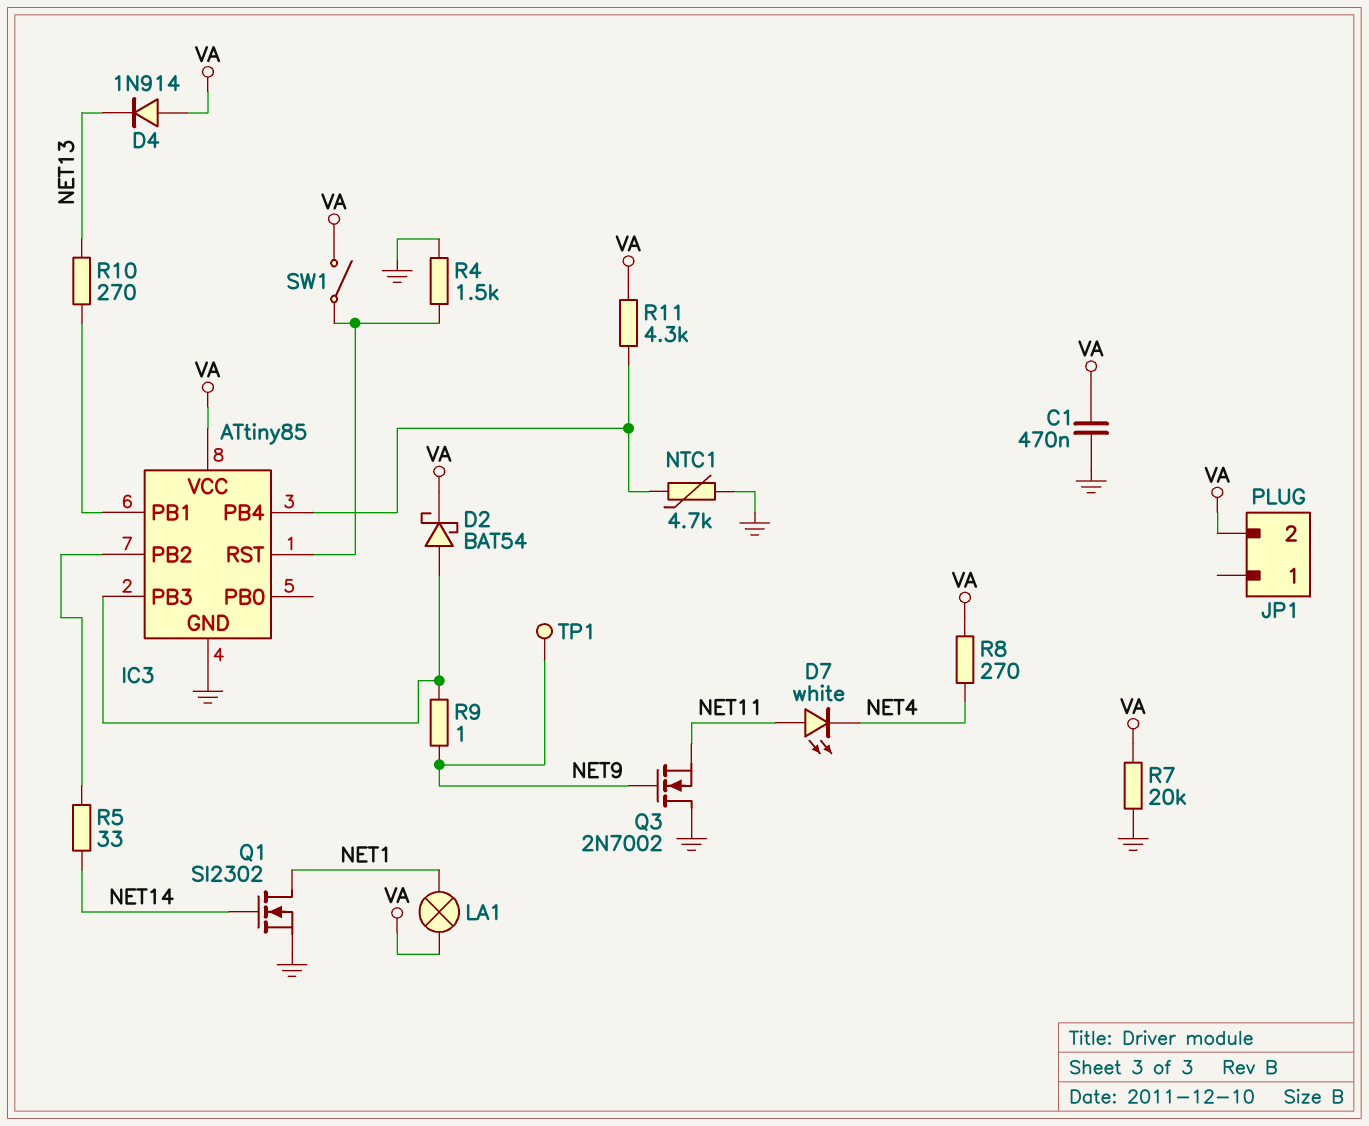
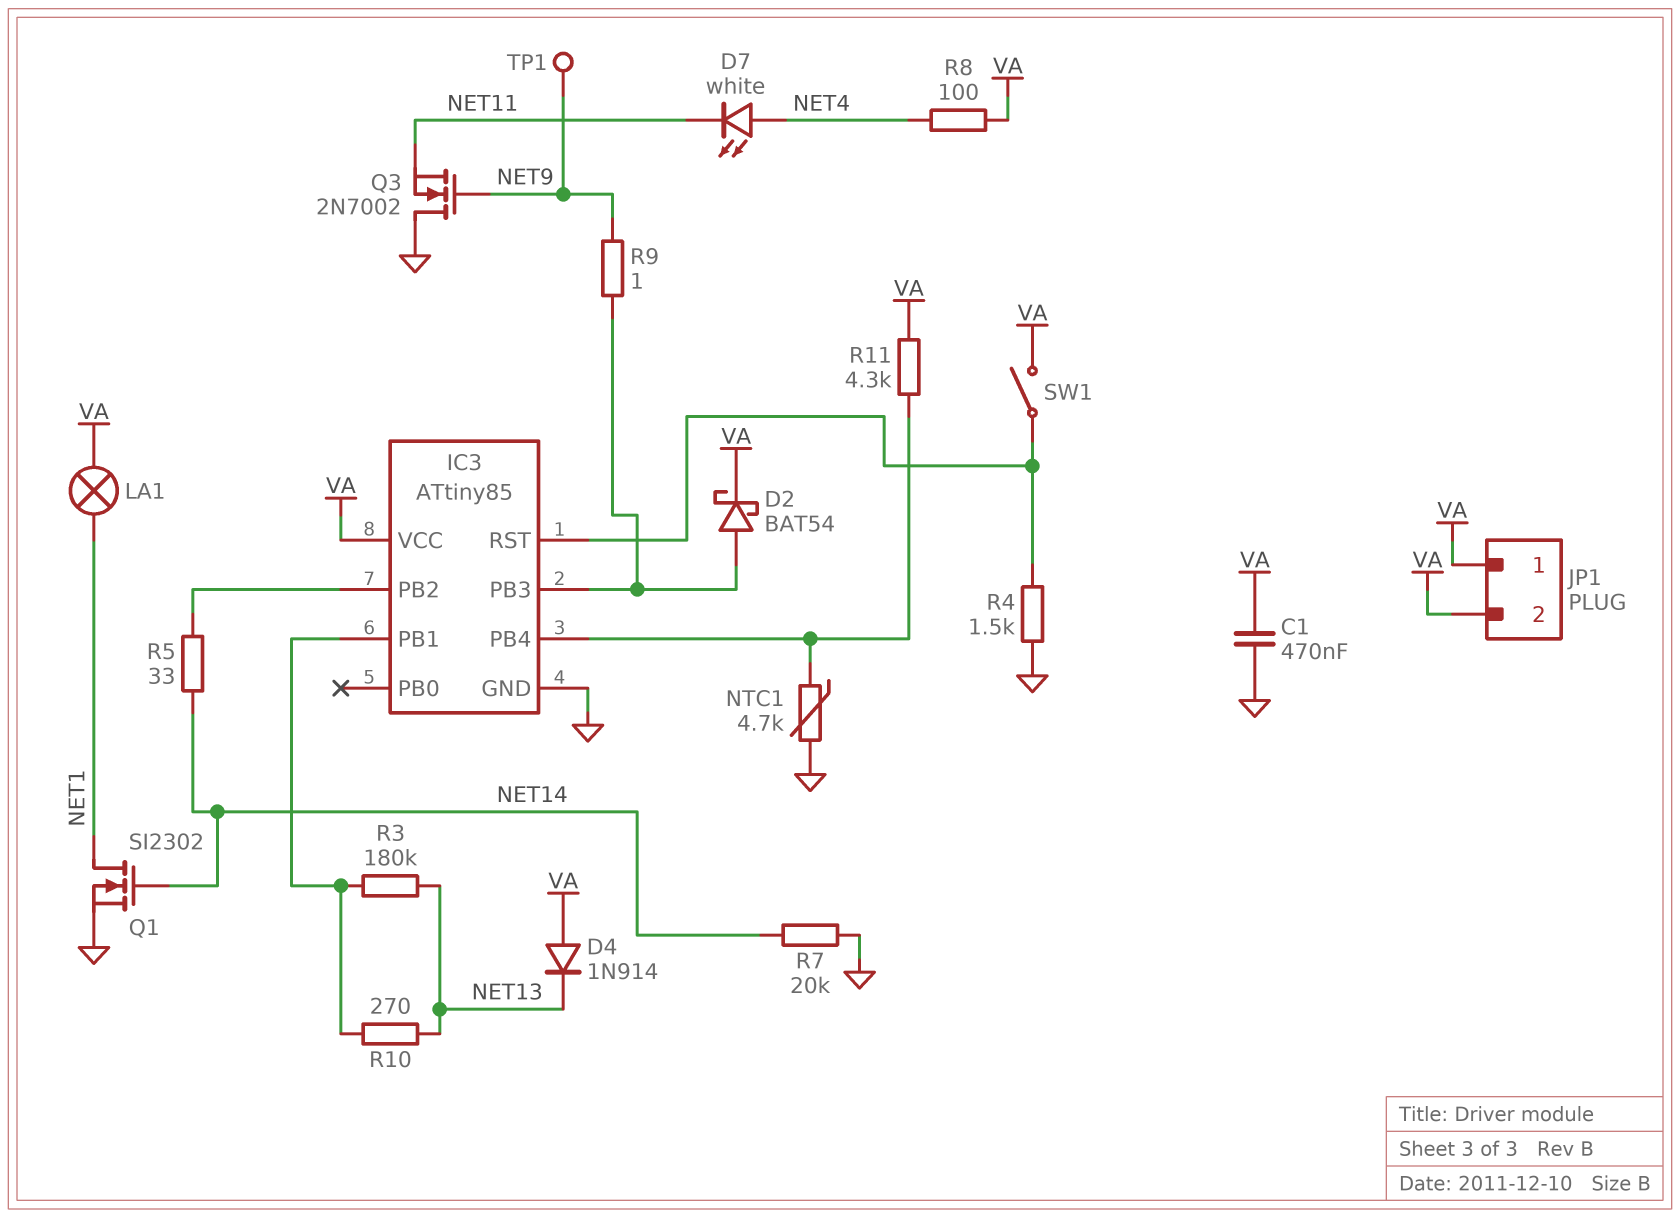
D7: LED white (A NET11, K NET4) -> LED white (A NET4, K NET11)
JP1 pin 1: none -> VA
R3: none -> 180k (IC3/PB1, NET13)
R7: 20k (GND, VA) -> 20k (GND, NET14)
R8: 270 (NET4, VA) -> 100 (NET4, VA)

